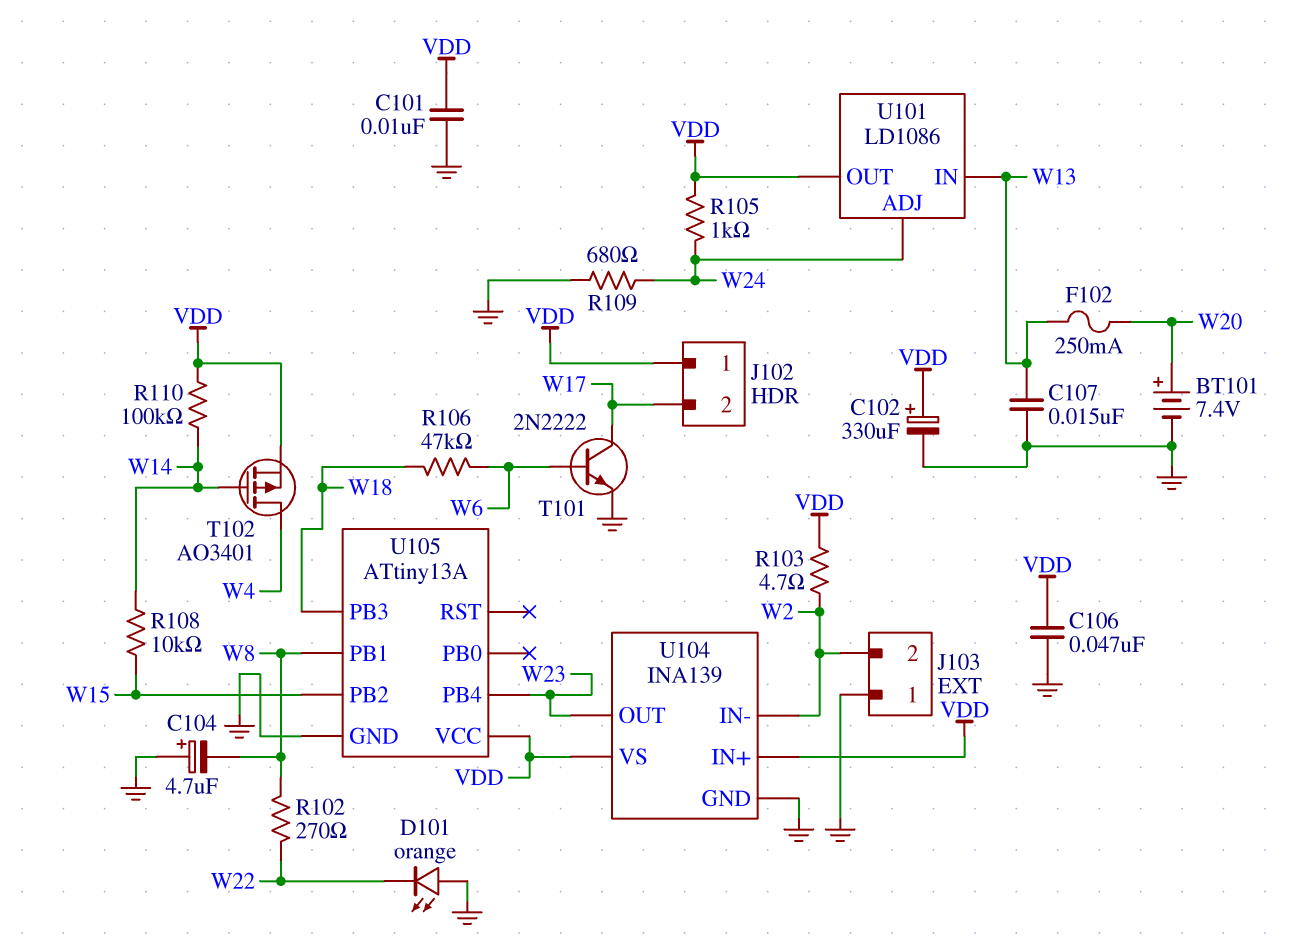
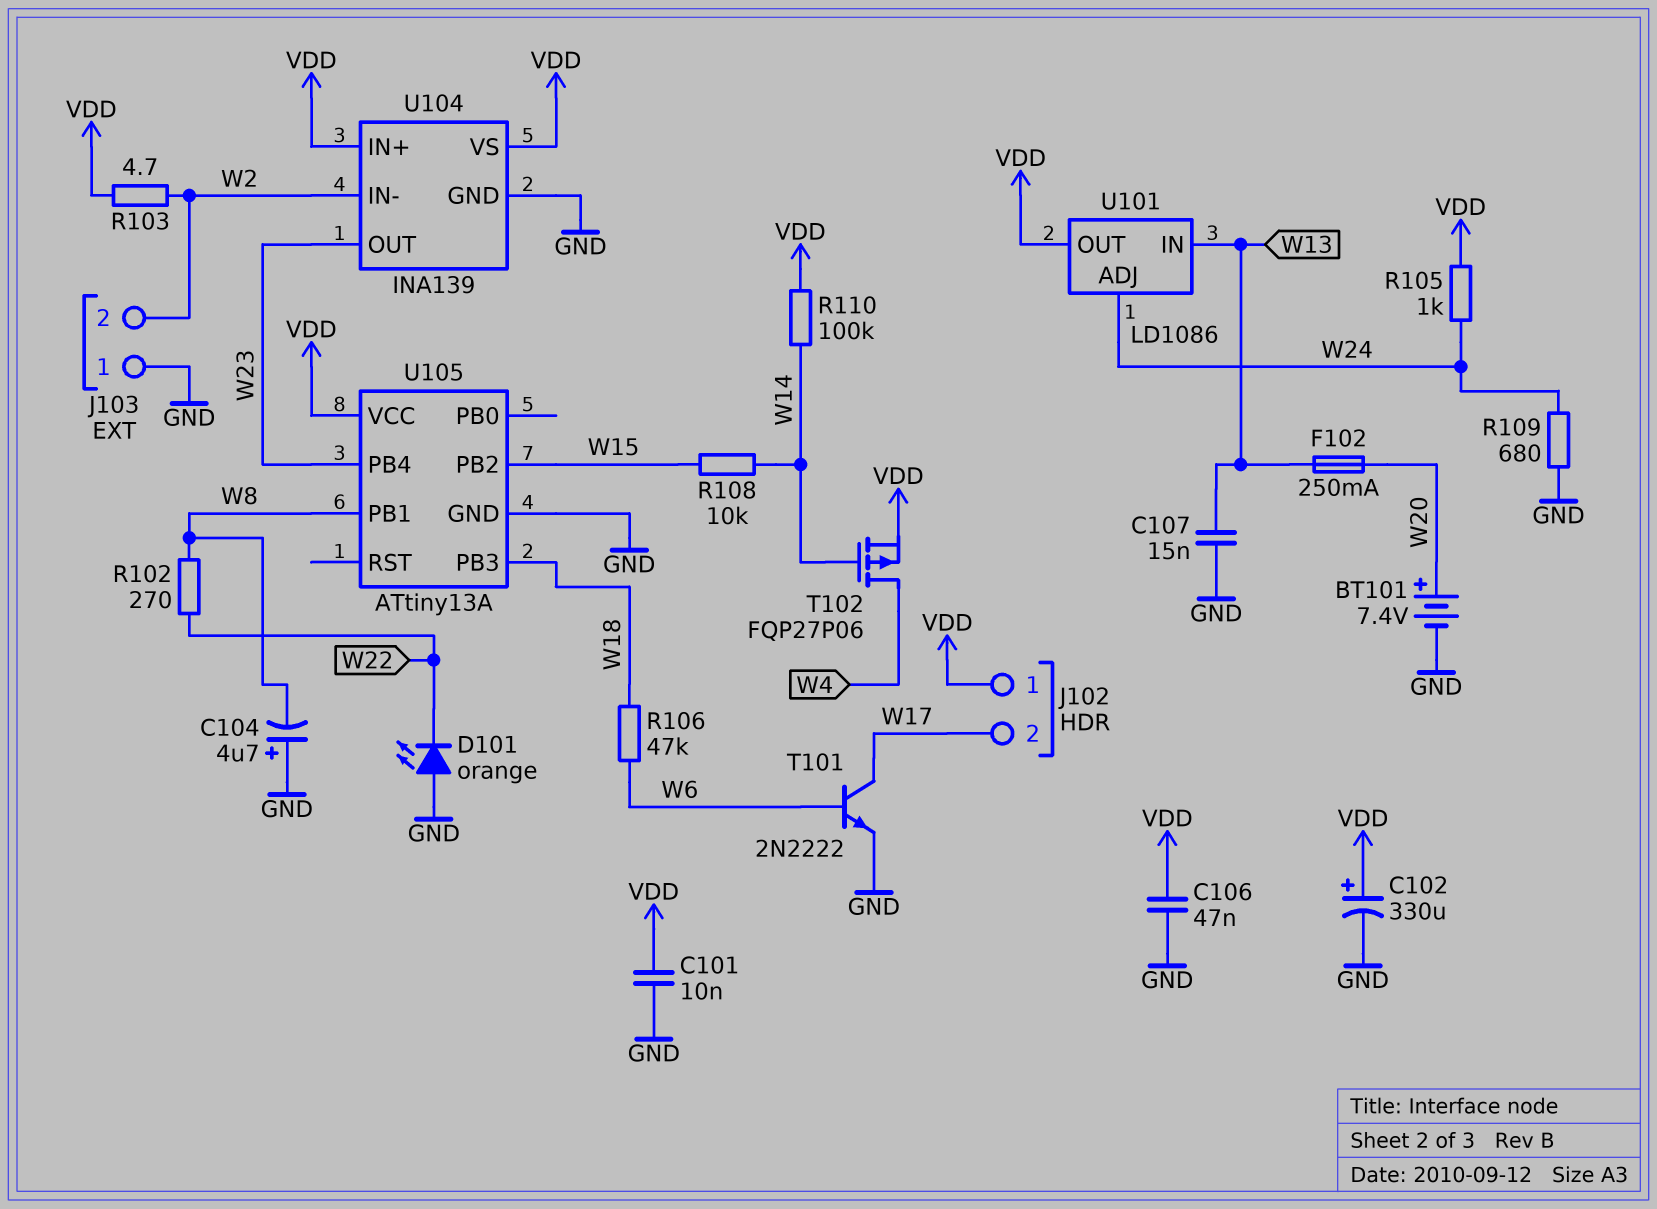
T102: PMOS AO3401 (G W14, D W4, S VDD) -> PMOS FQP27P06 (G W14, D W4, S VDD)

